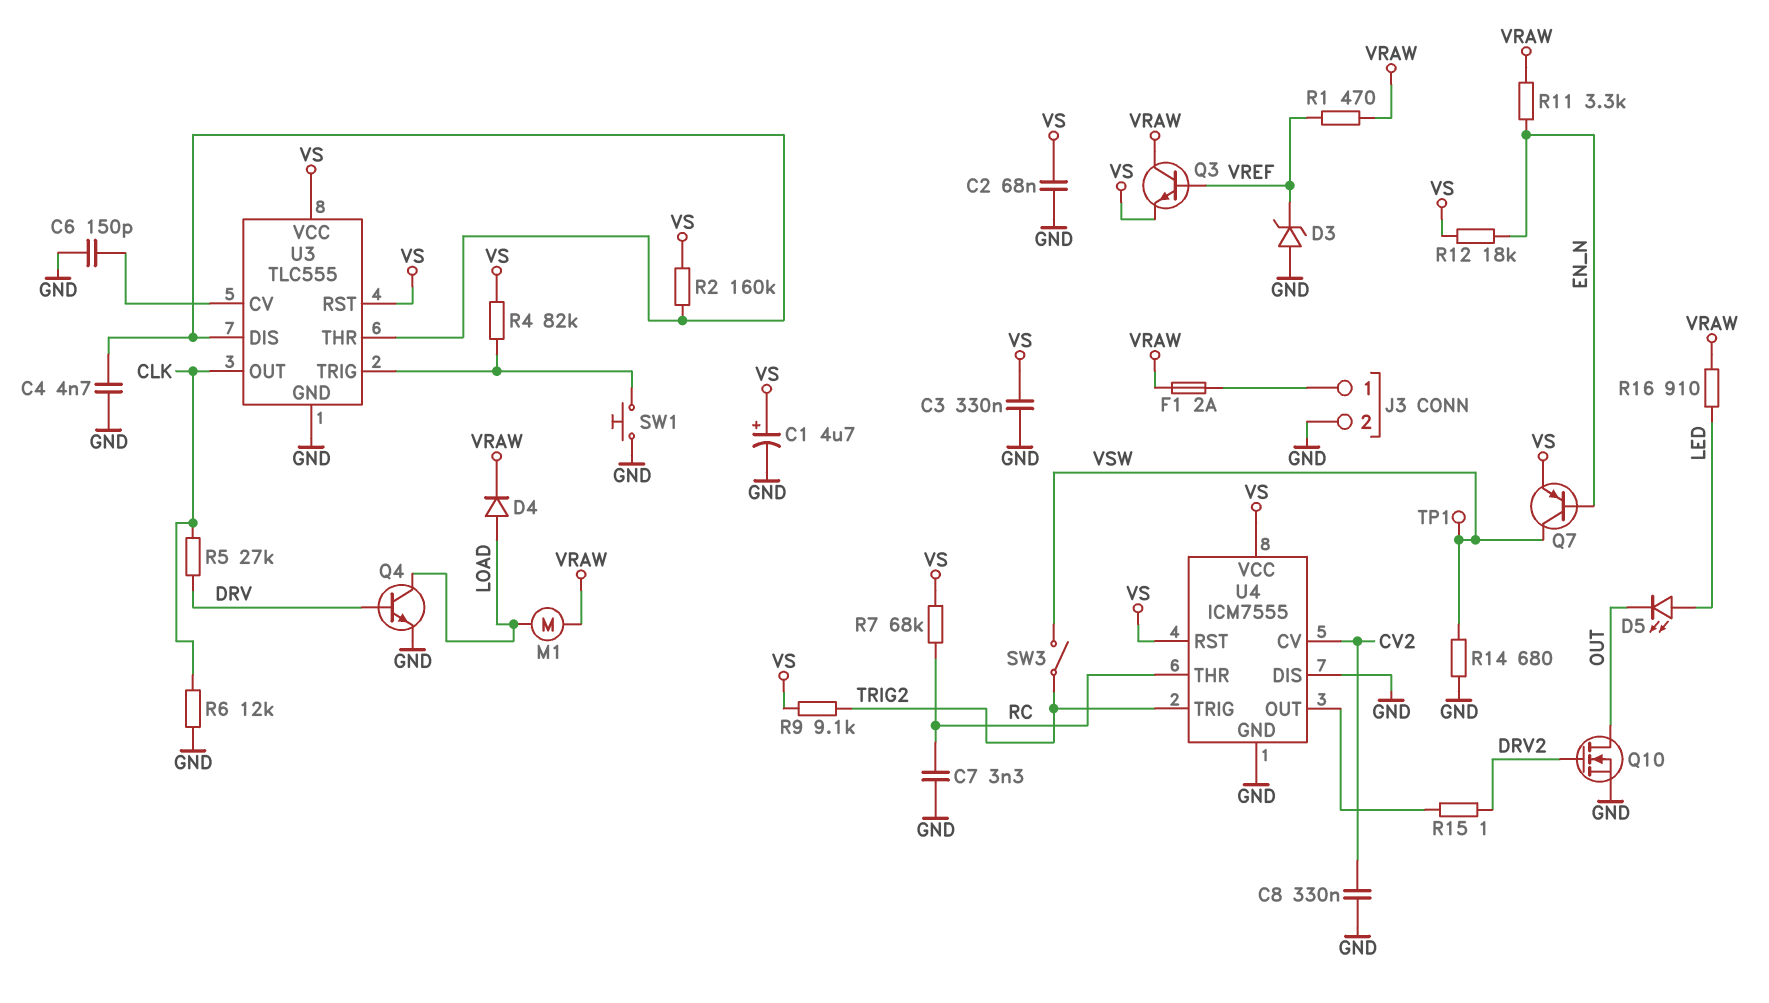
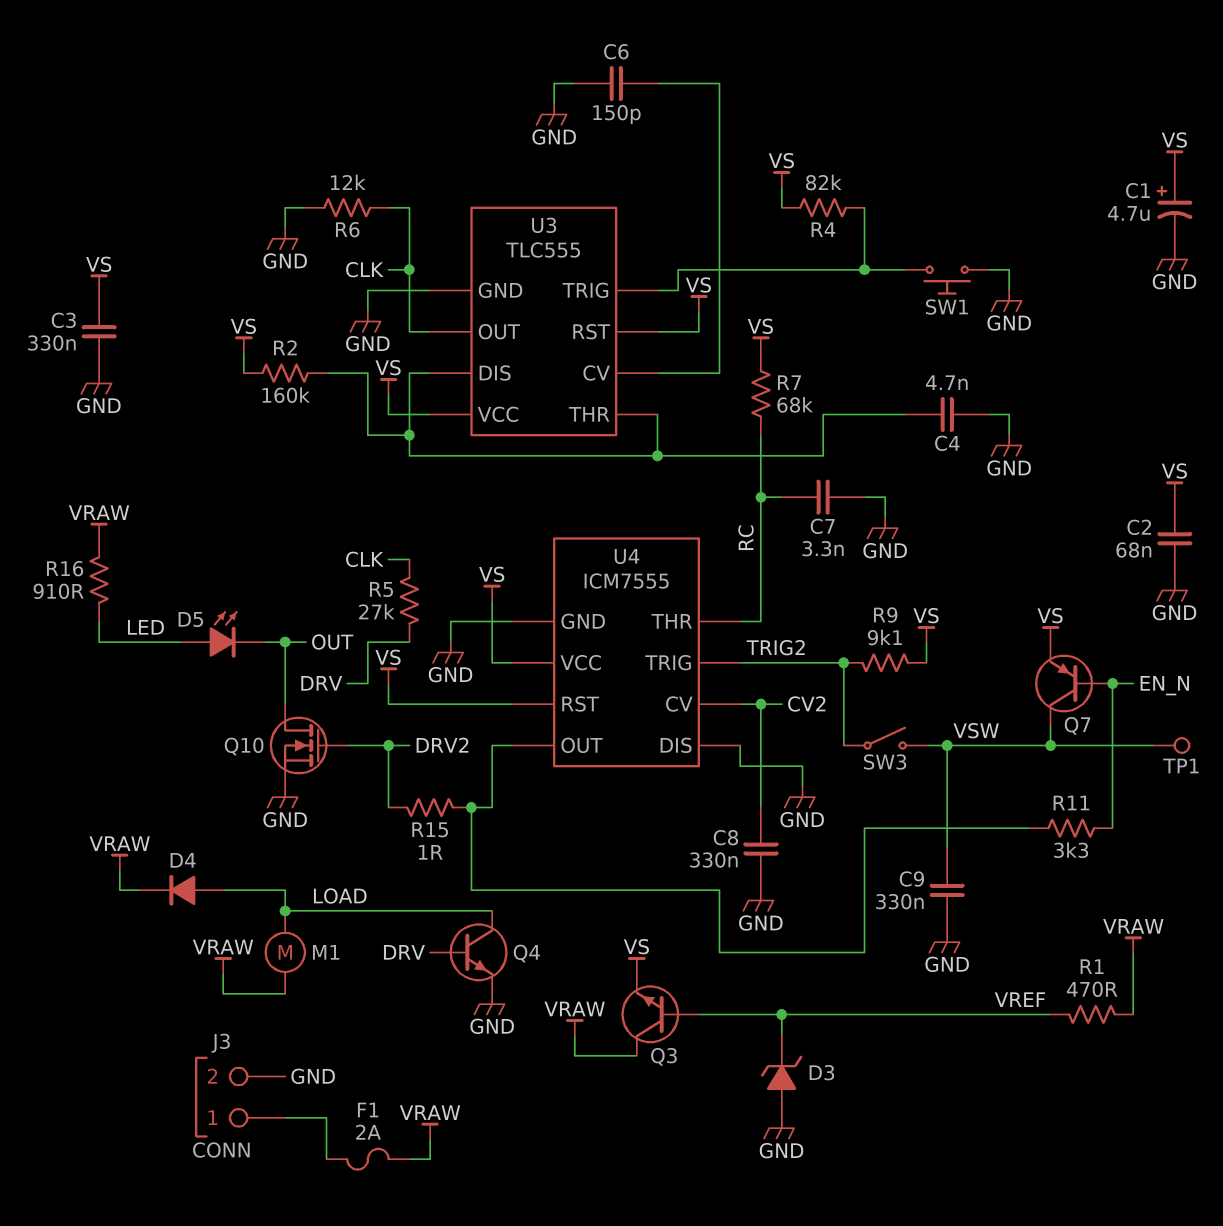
C9: none -> 330nF (GND, VSW)
R11: 3.3k (EN_N, VRAW) -> 3.3k (EN_N, U4/OUT)
R12: 18k (EN_N, VS) -> none
R14: 680 (GND, VSW) -> none

